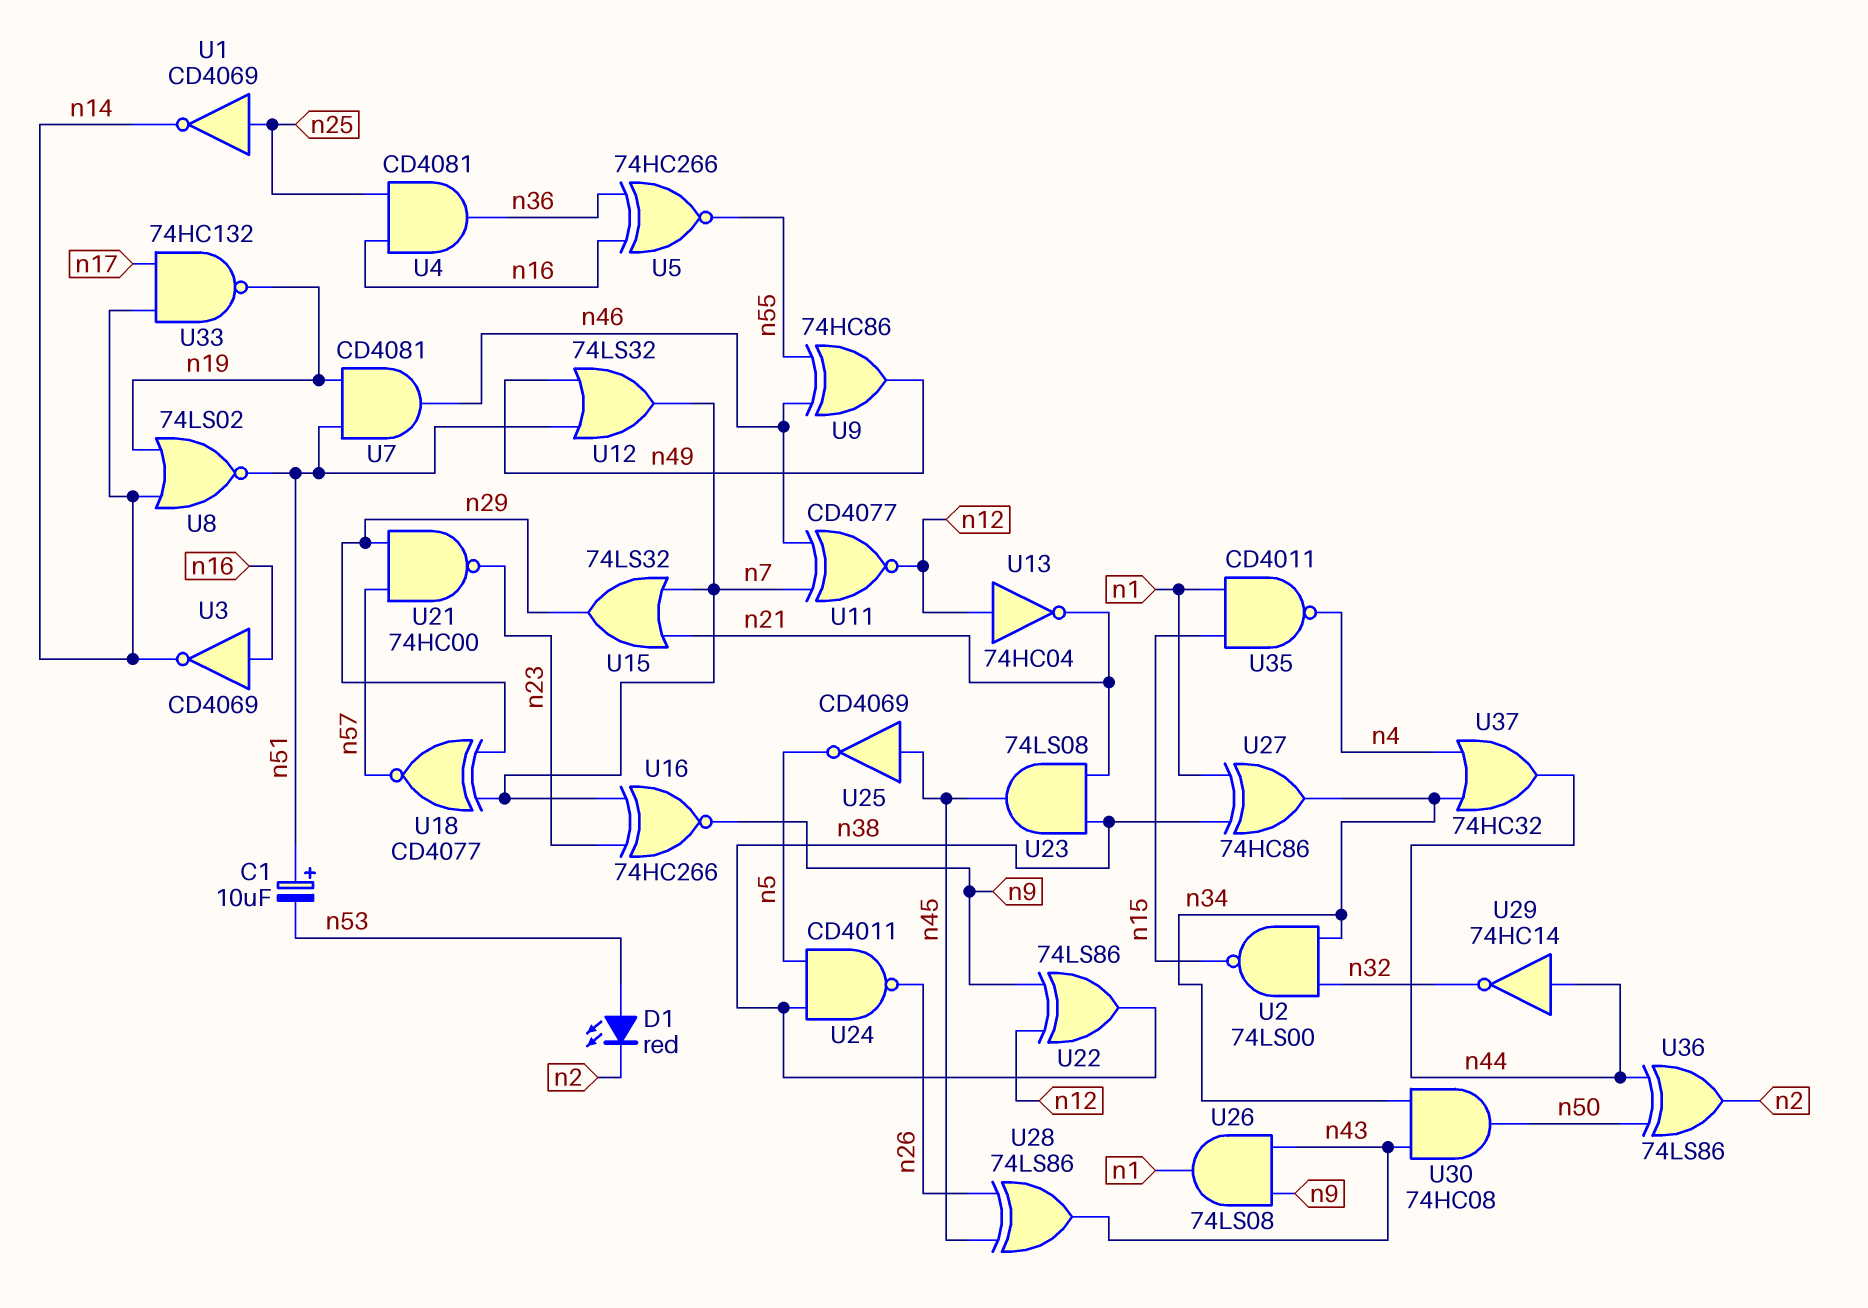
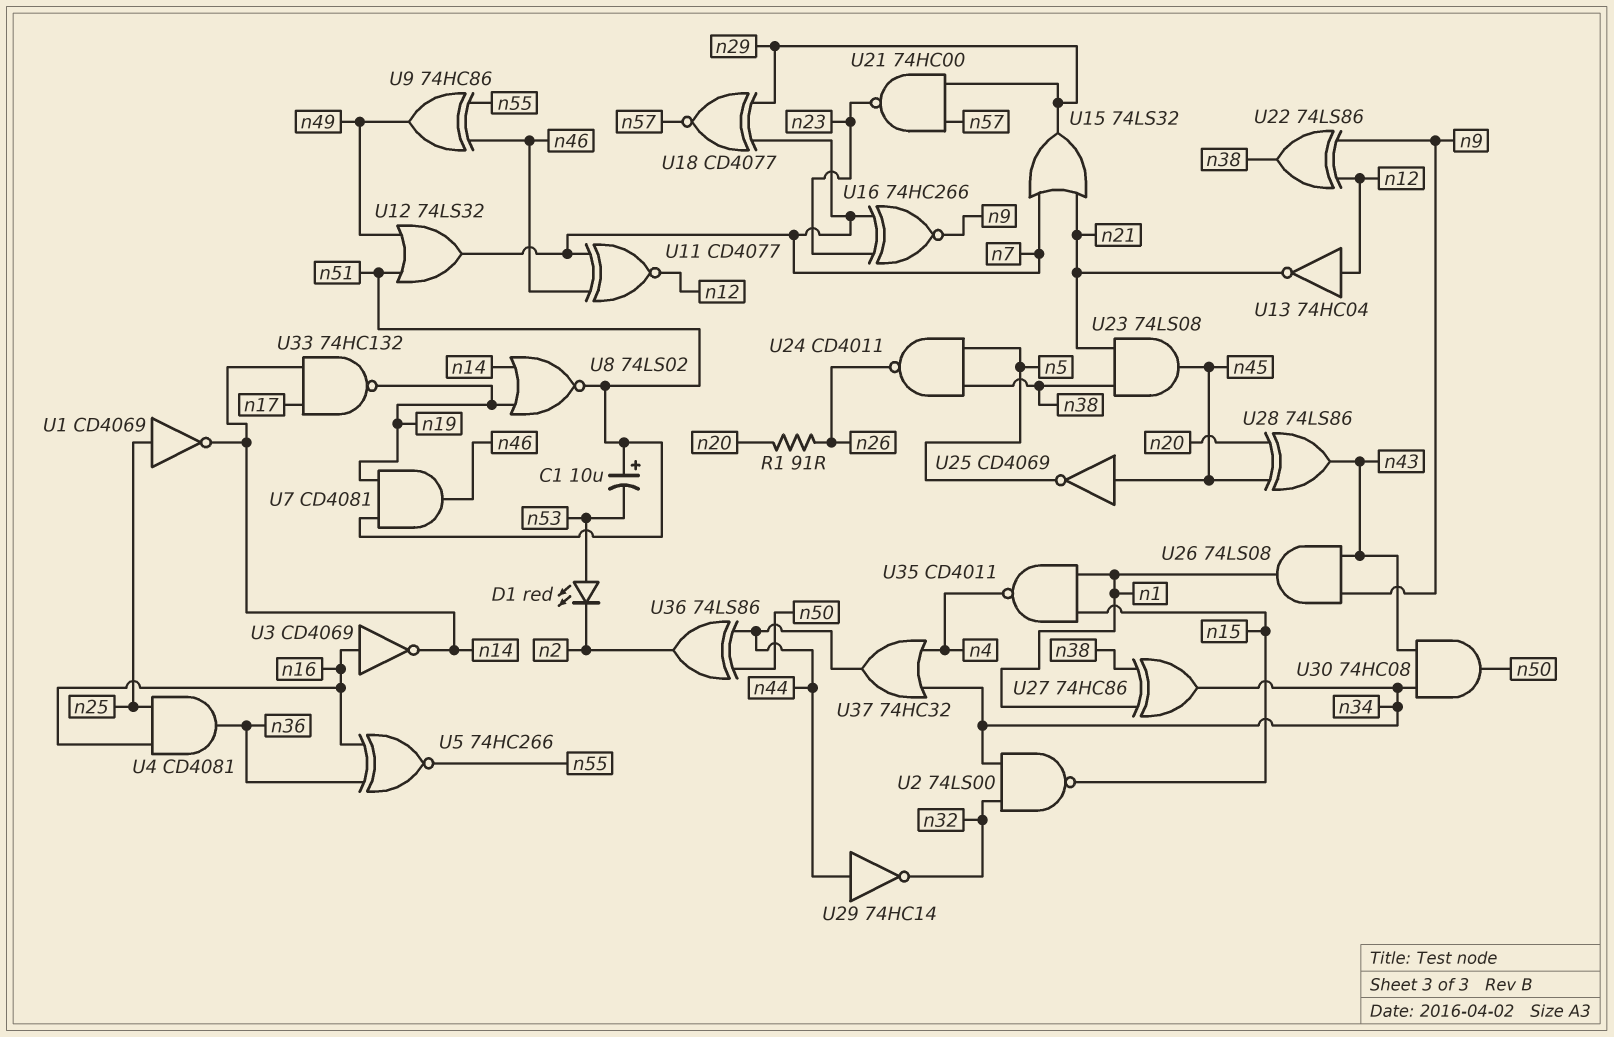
R1: none -> 91 (n20, n26)
U28: XOR 74LS86 (in n26, in n45, out n43) -> XOR 74LS86 (in n20, in n45, out n43)

